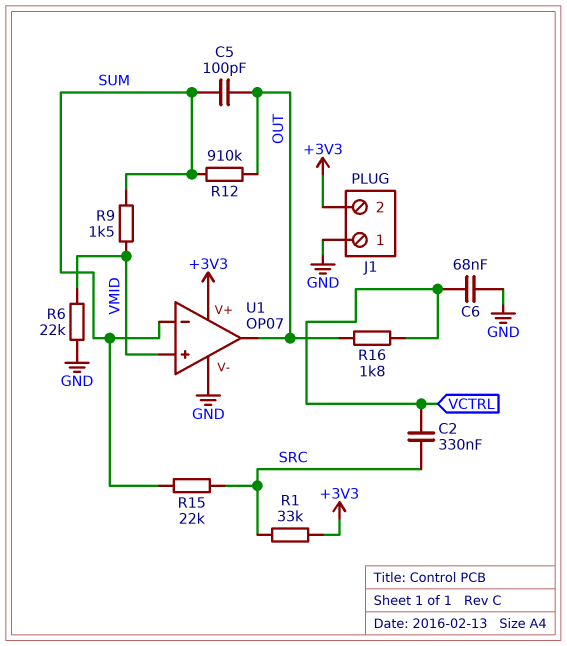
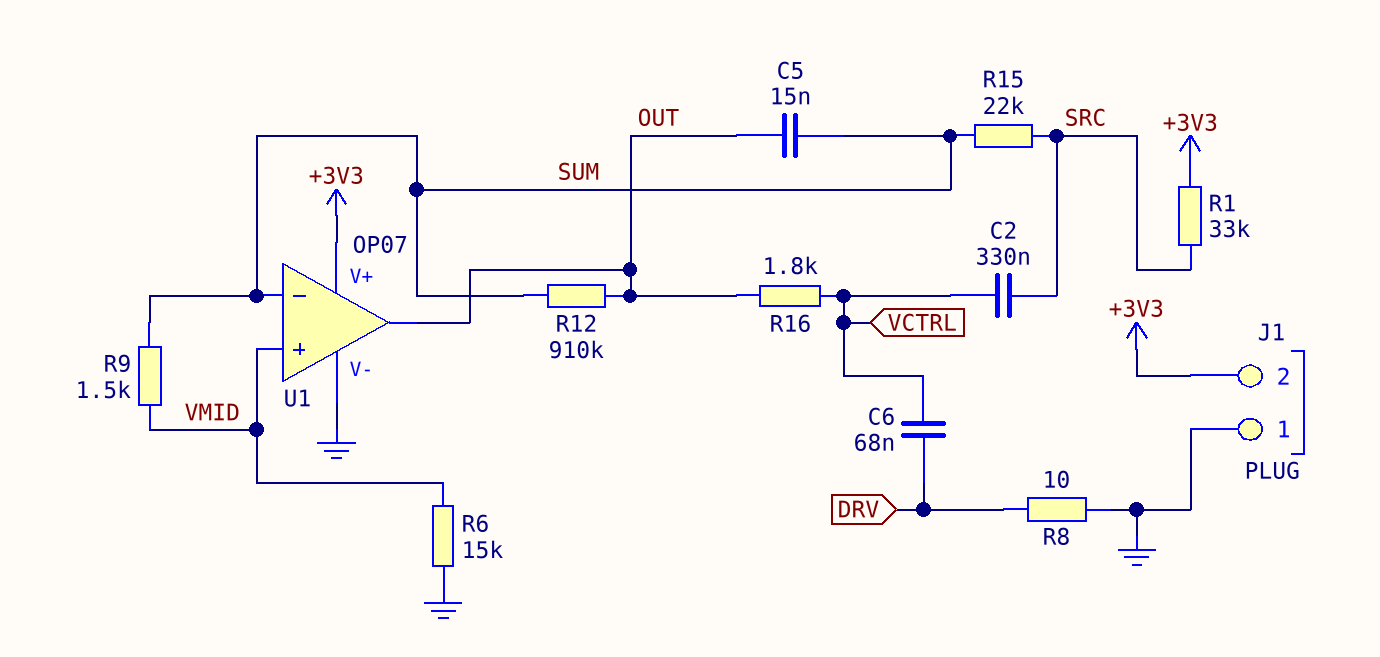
C5: 100pF (OUT, SUM) -> 15nF (OUT, SUM)
C6: 68nF (GND, VCTRL) -> 68nF (DRV, VCTRL)
R6: 22k (GND, VMID) -> 15k (GND, VMID)
R8: none -> 10 (DRV, GND)

